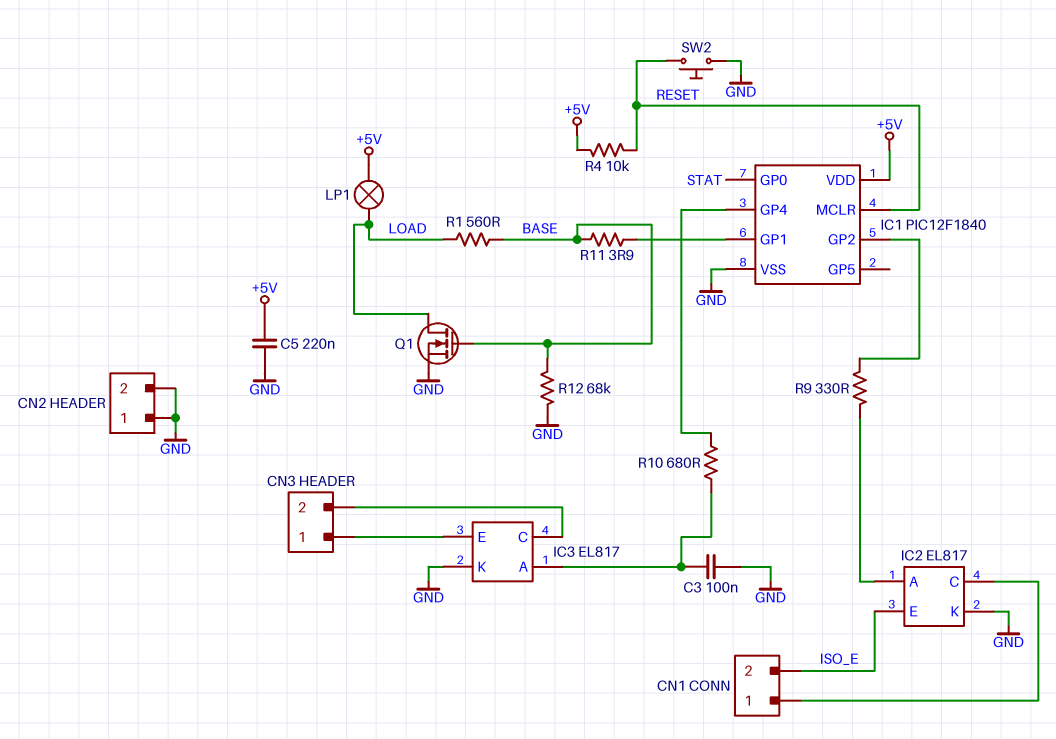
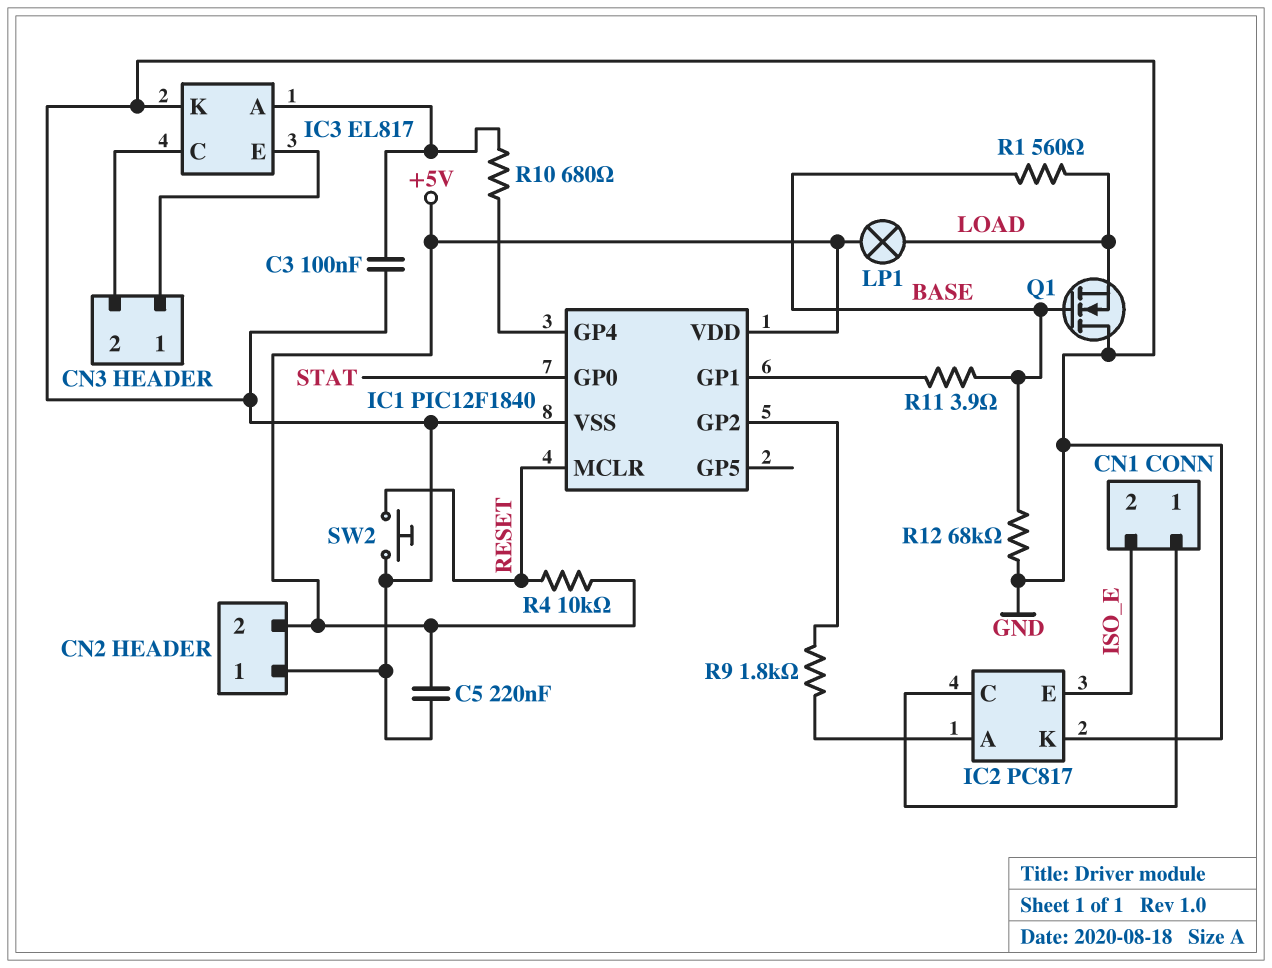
CN2 pin 2: GND -> +5V
IC2: EL817 -> PC817
Q1: NMOS (G BASE, D LOAD, S GND) -> NMOS (G BASE, D GND, S LOAD)
R9: 330 (IC1/GP2, IC2/A) -> 1.8k (IC1/GP2, IC2/A)

